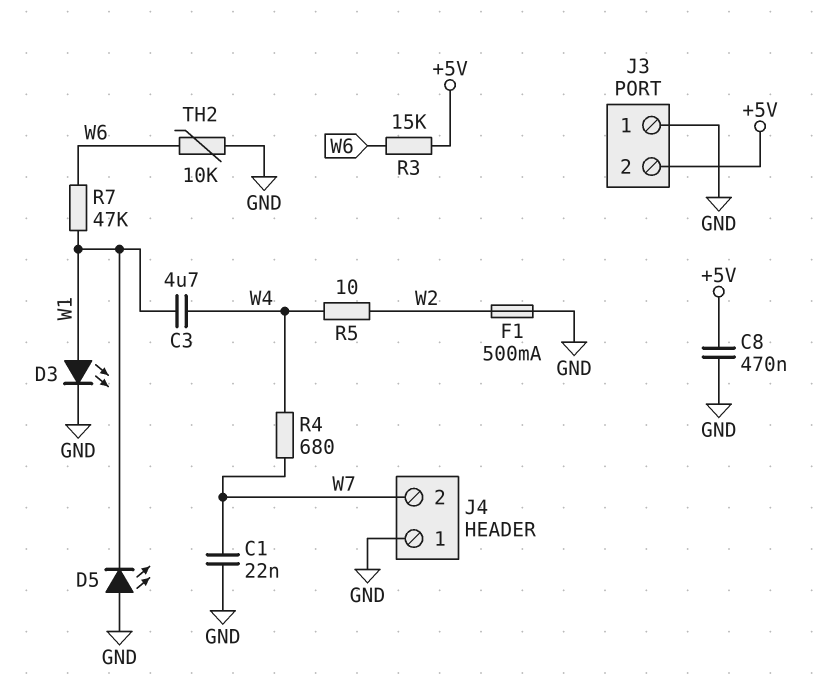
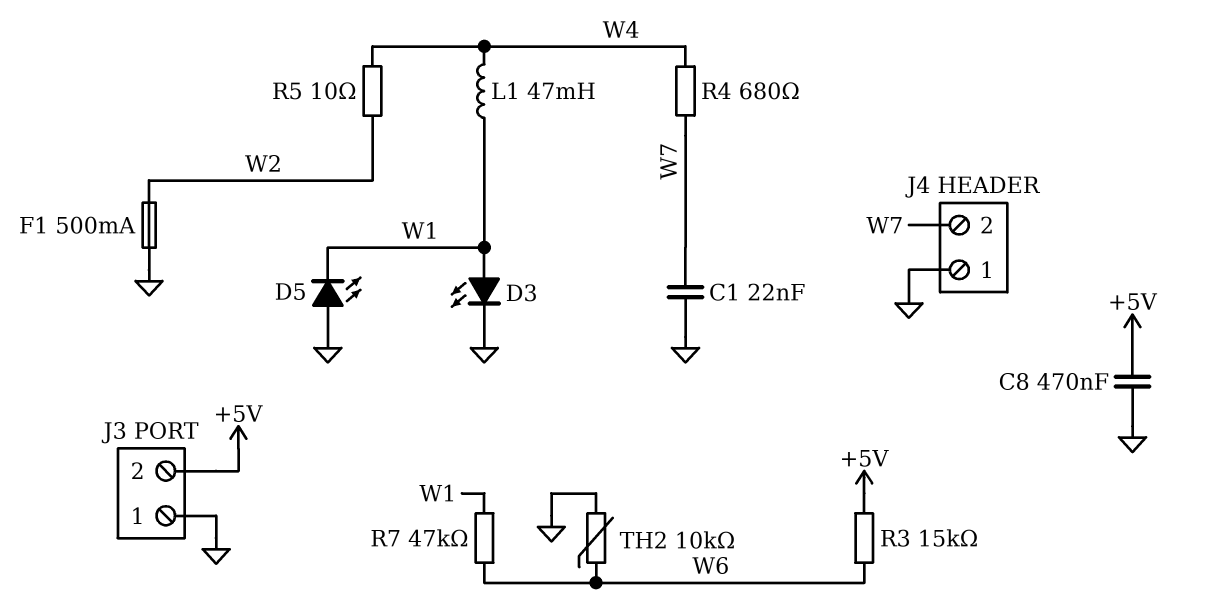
C3: 4.7uF (W1, W4) -> none
L1: none -> 47mH (W1, W4)

